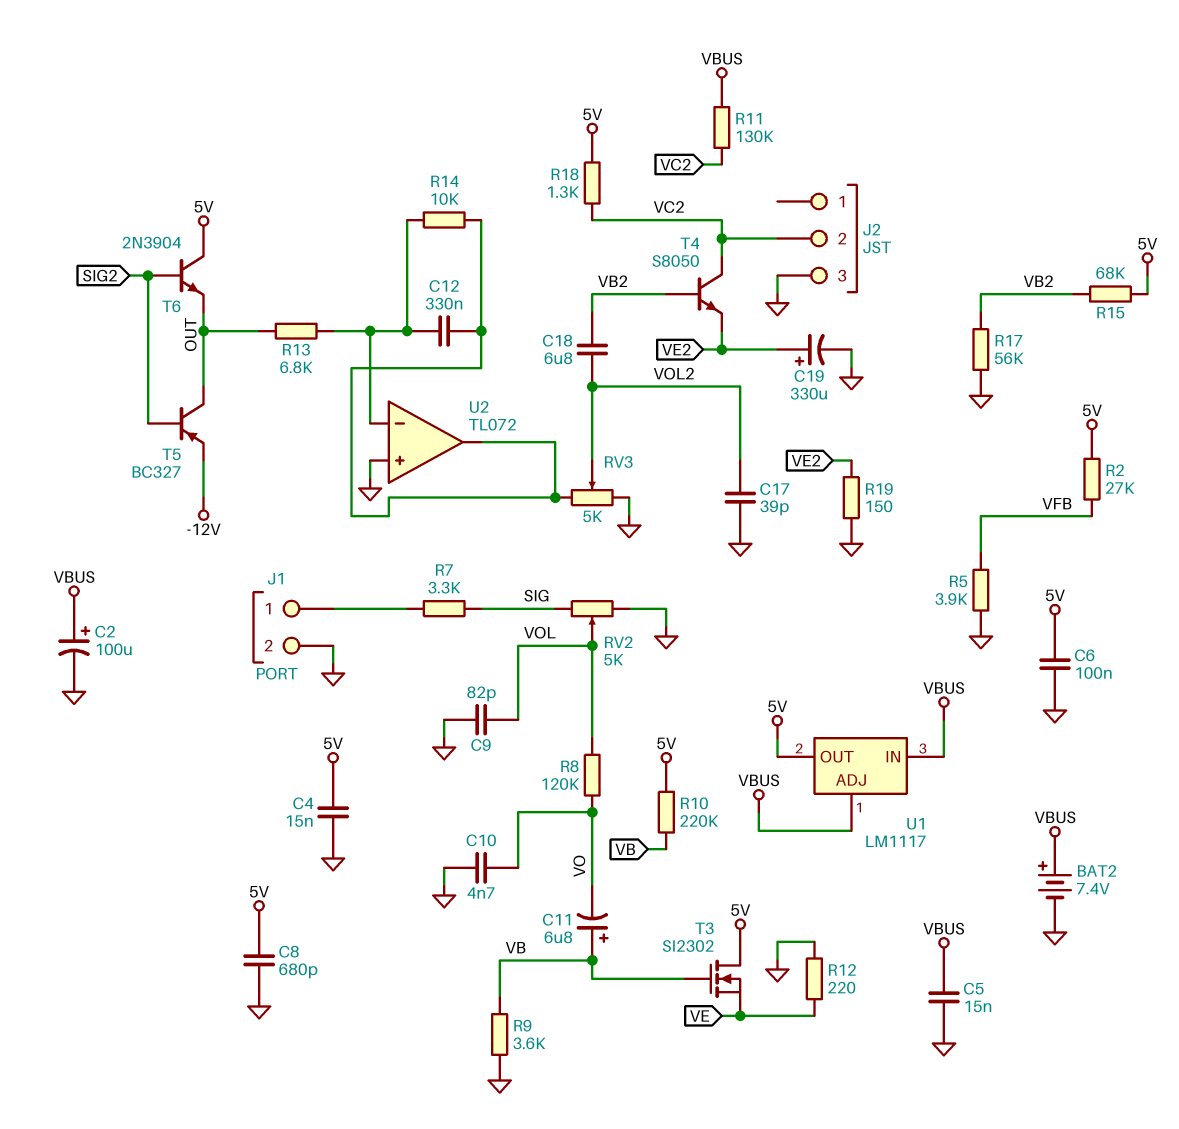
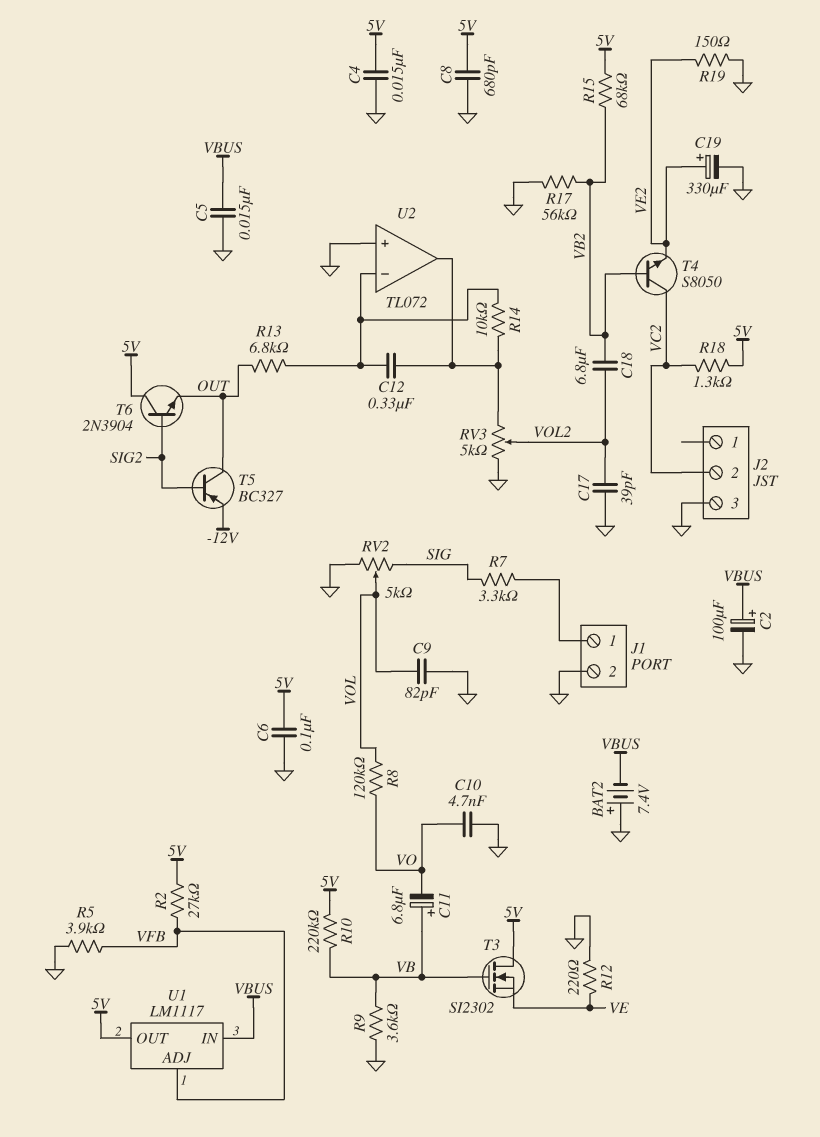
BAT2: 7.4V (plus VBUS, minus GND) -> 7.4V (plus GND, minus VBUS)
R11: 130k (VBUS, VC2) -> none
U1 pin ADJ: VBUS -> VFB

